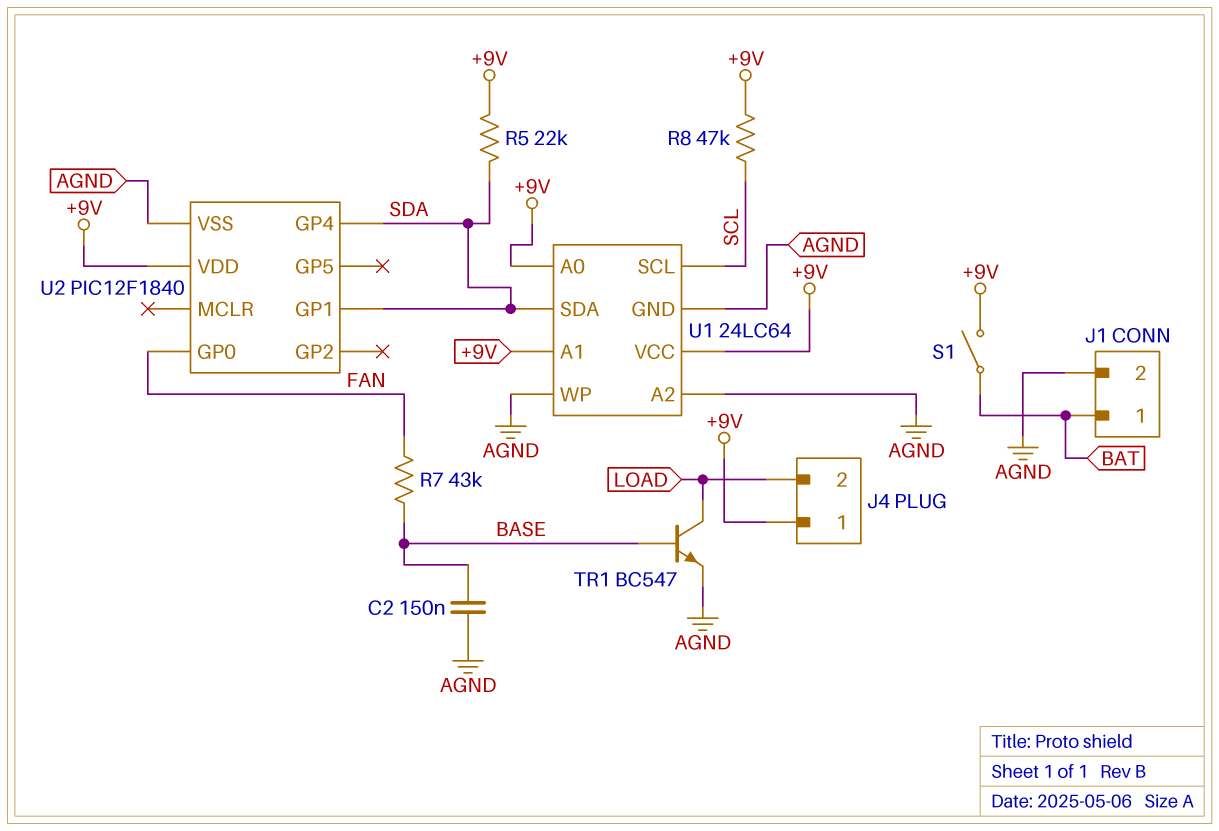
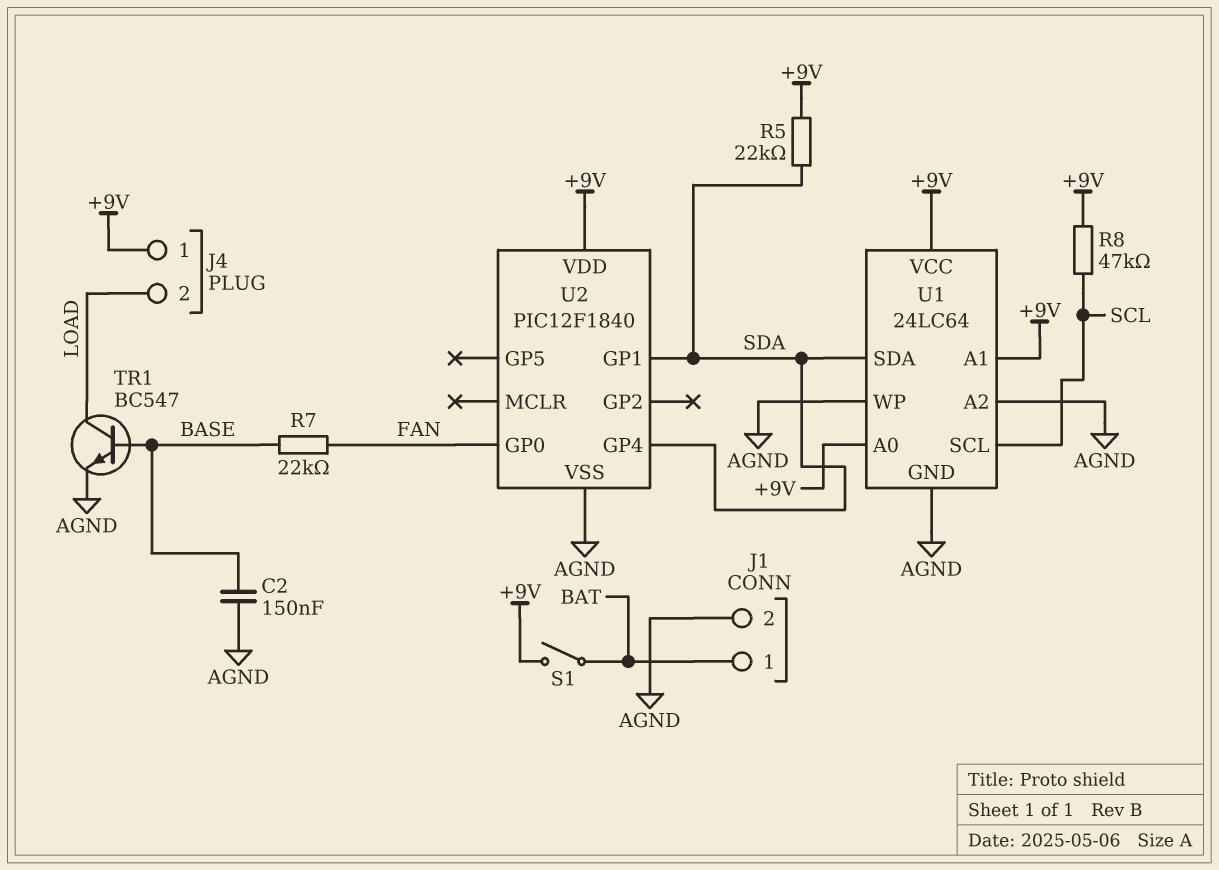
R7: 43k (BASE, FAN) -> 22k (BASE, FAN)

